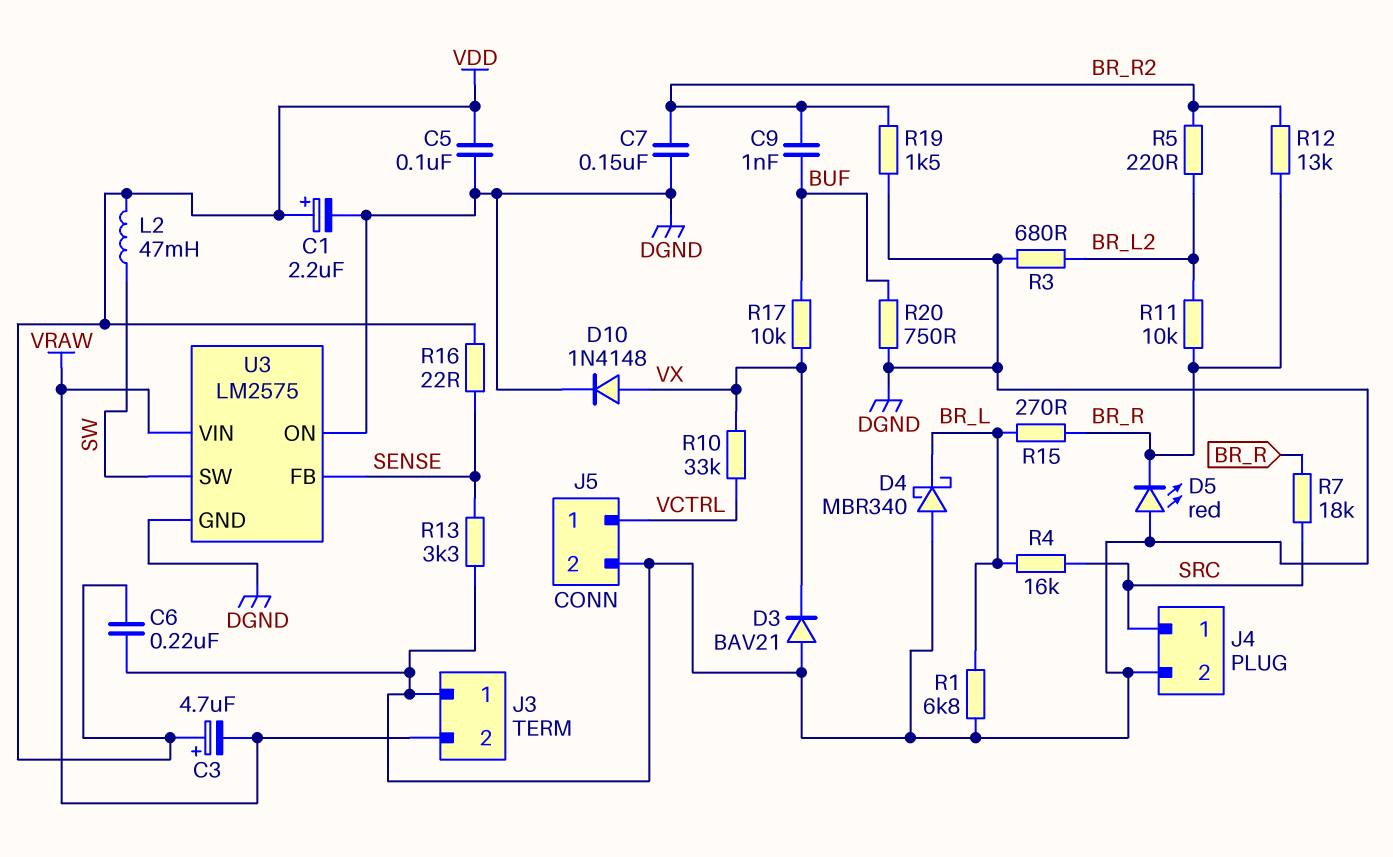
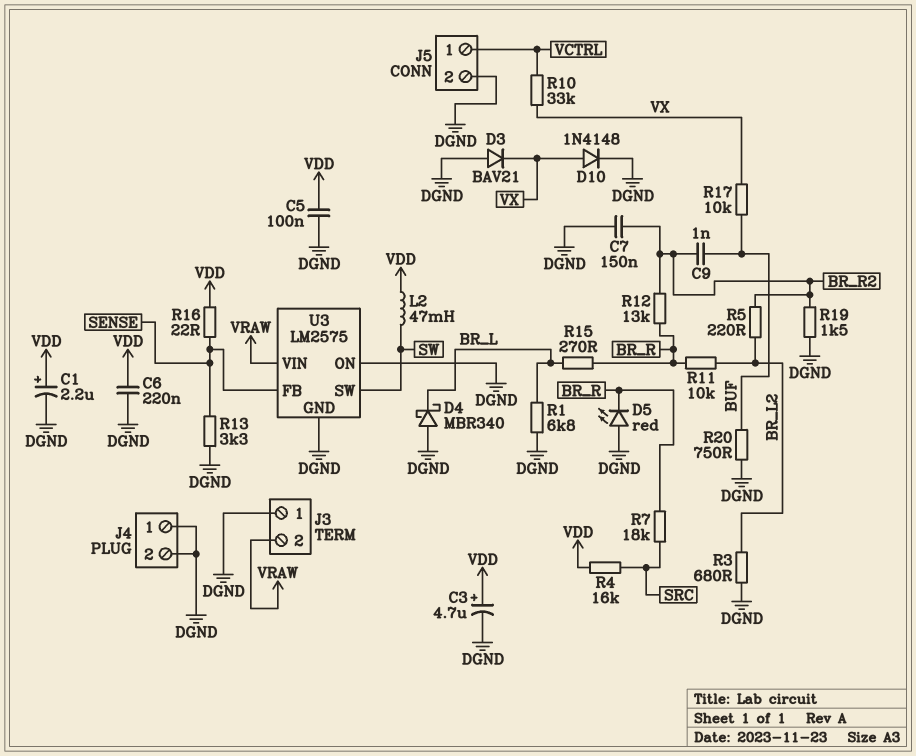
C3: 4.7uF (plus VDD, minus VRAW) -> 4.7uF (plus VDD, minus DGND)
J4 pin 1: SRC -> DGND
R4: 16k (BR_L, SRC) -> 16k (SRC, VDD)

